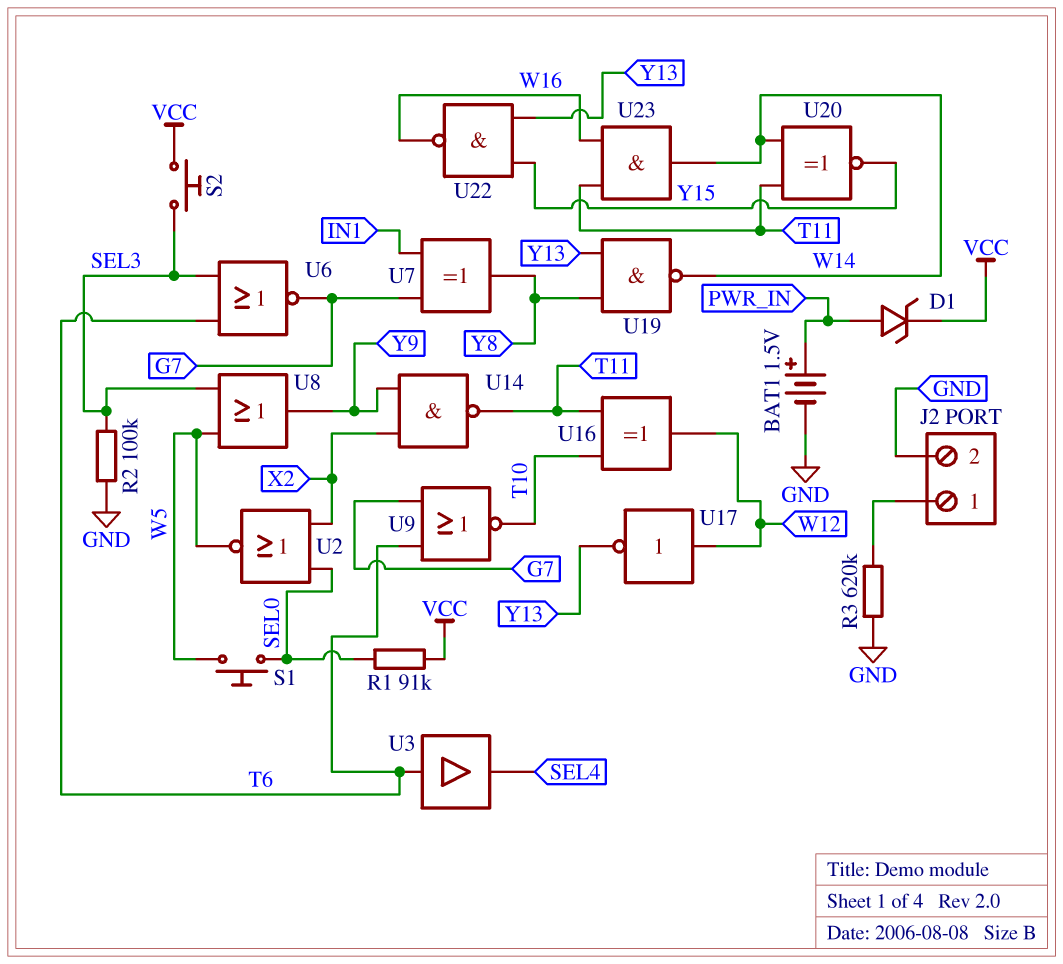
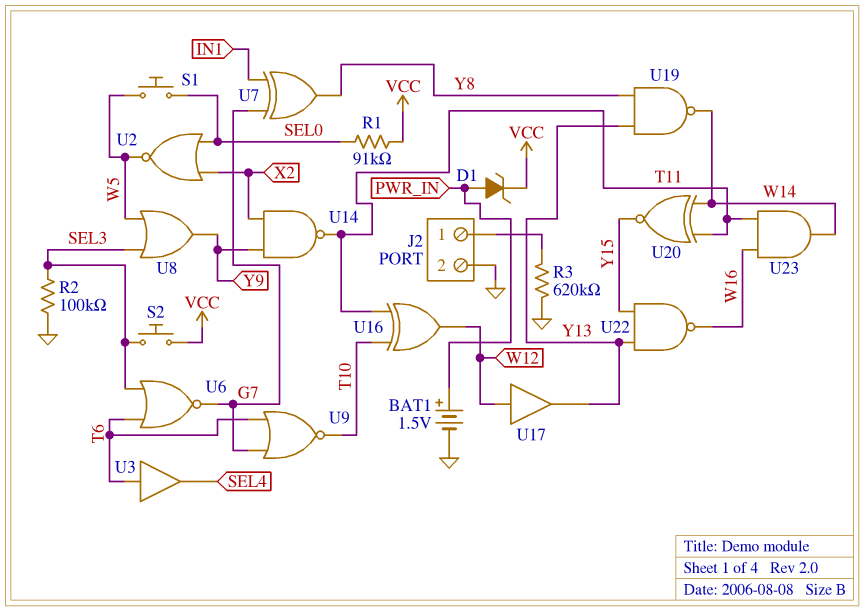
U17: NOT (in W12, out Y13) -> buffer (in W12, out Y13)

